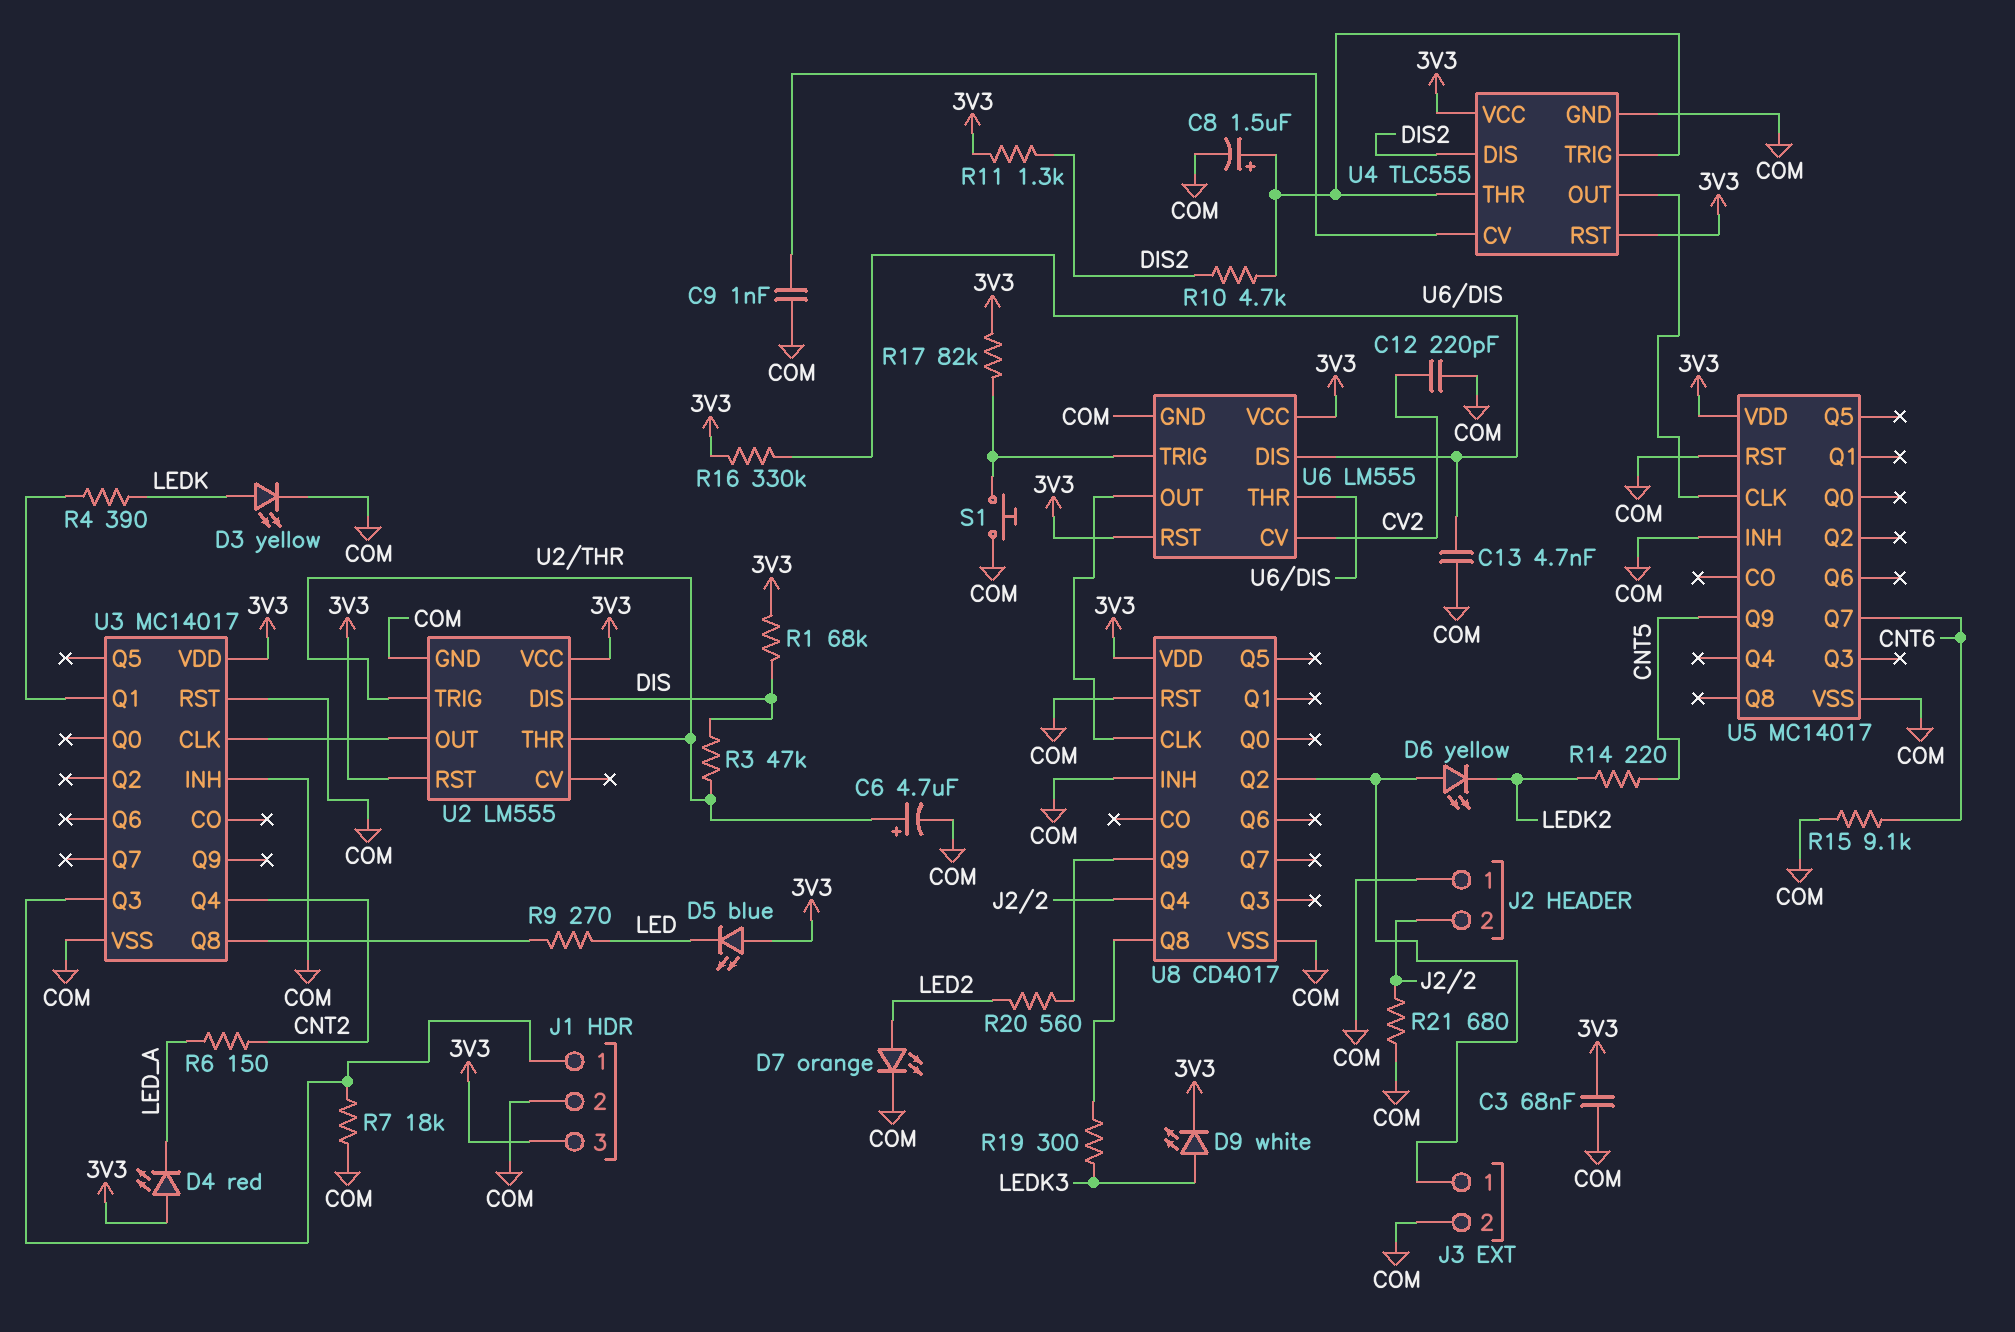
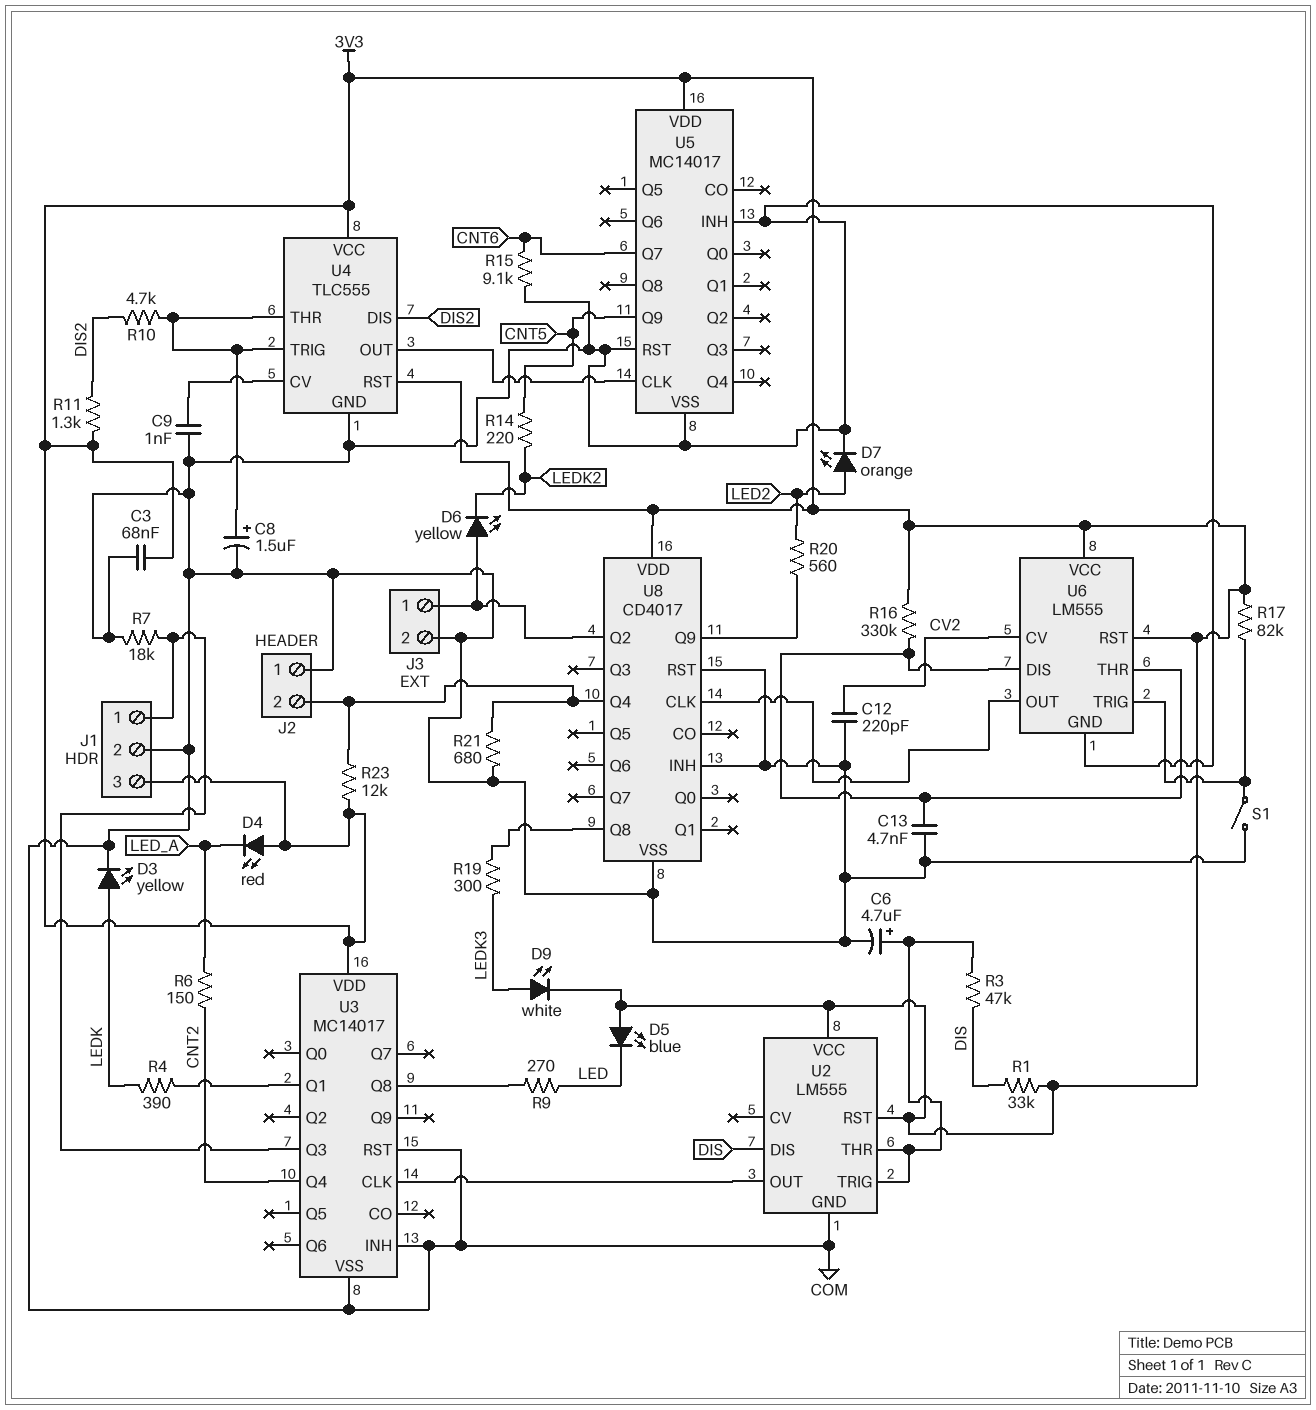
R1: 68k (3V3, DIS) -> 33k (3V3, DIS)
R23: none -> 12k (3V3, J2/2)
S1: button (COM, U6/TRIG) -> switch (COM, U6/TRIG)

